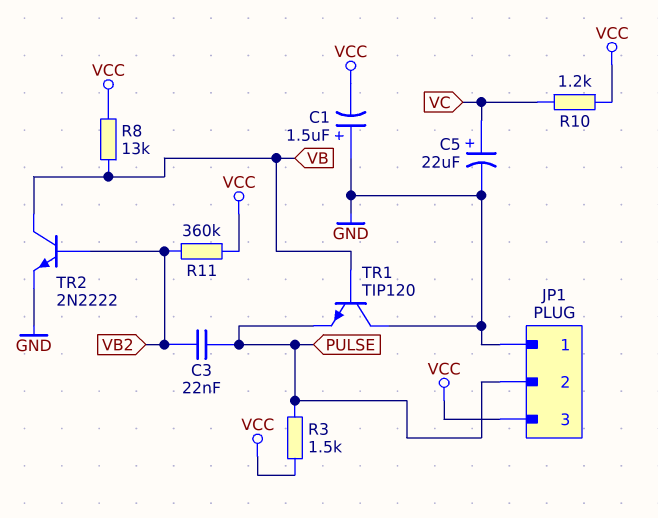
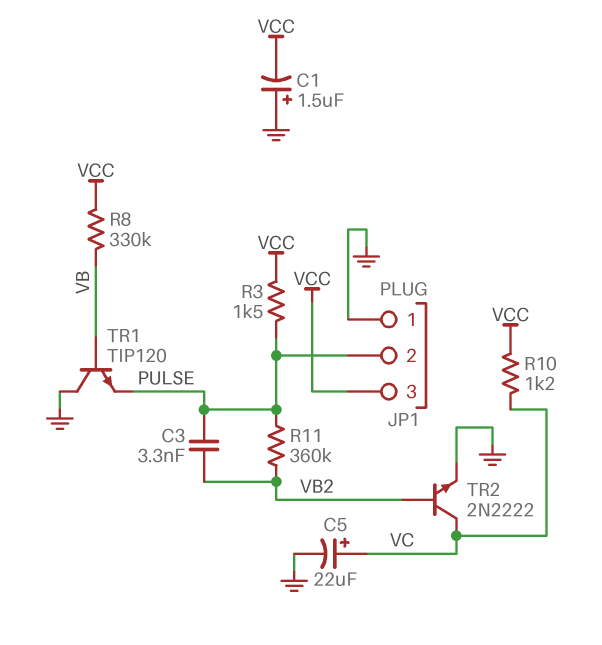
C3: 22nF (PULSE, VB2) -> 3.3nF (PULSE, VB2)
R8: 13k (VB, VCC) -> 330k (VB, VCC)
R11: 360k (VB2, VCC) -> 360k (PULSE, VB2)
TR2: NPN 2N2222 (B VB2, C VB, E GND) -> NPN 2N2222 (B VB2, C VC, E GND)

